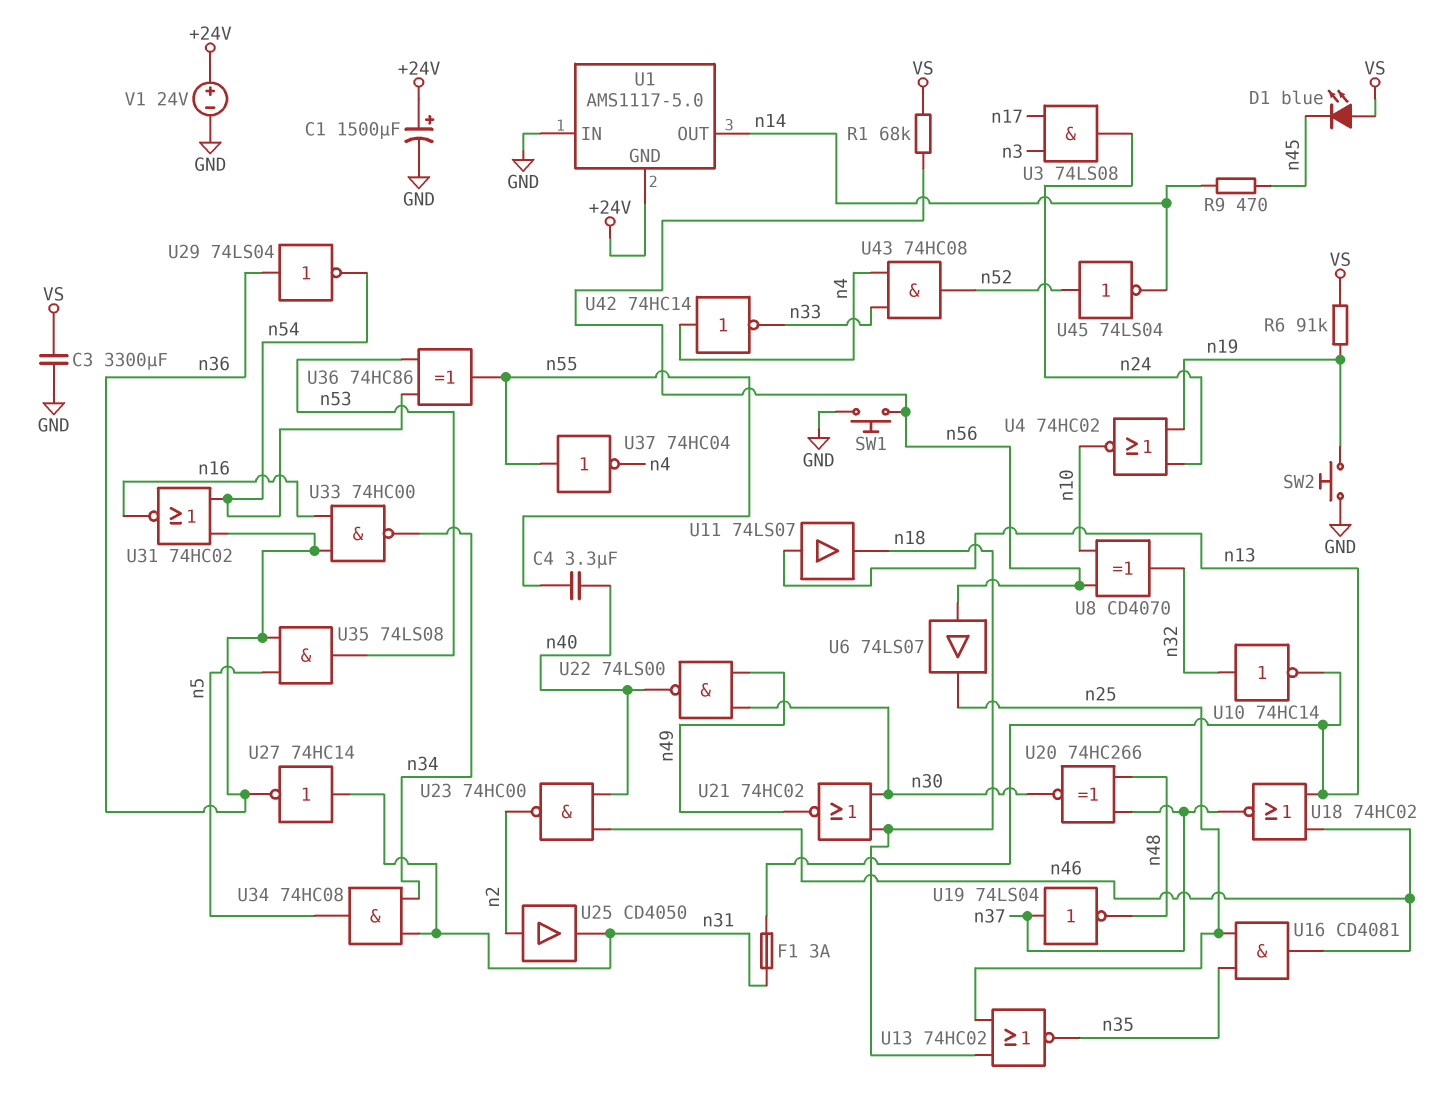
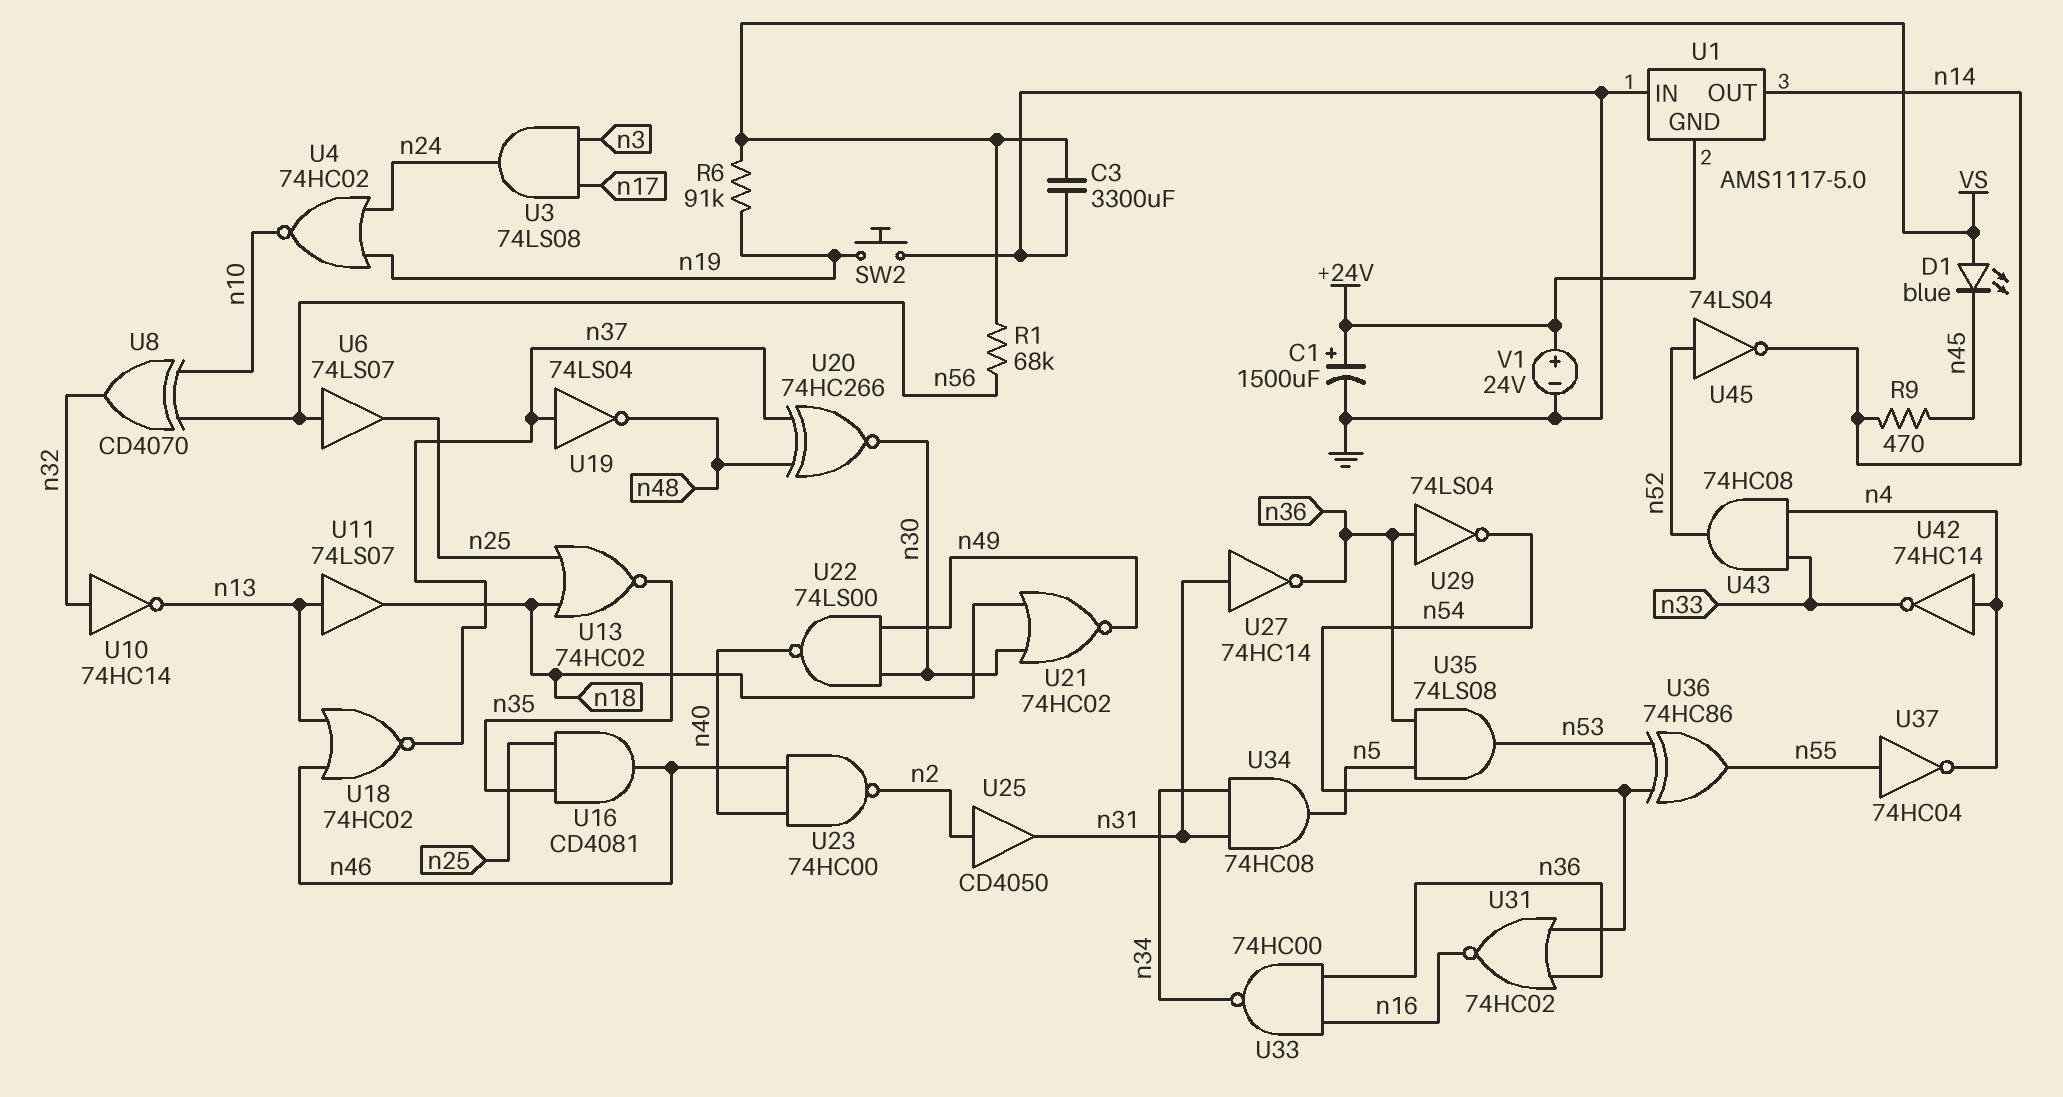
C4: 3.3uF (n40, n55) -> none
F1: 3A (n13, n31) -> none
SW1: button (GND, n56) -> none

